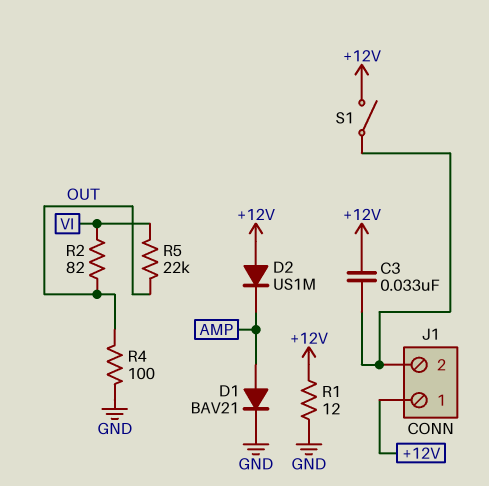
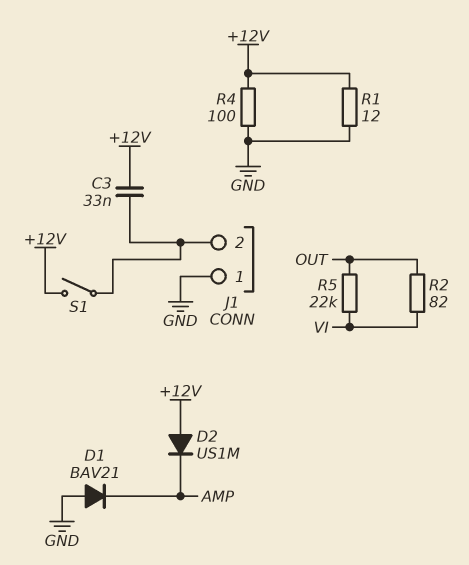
D1: diode BAV21 (A AMP, K GND) -> diode BAV21 (A GND, K AMP)
J1 pin 1: +12V -> GND
R4: 100 (GND, OUT) -> 100 (+12V, GND)

